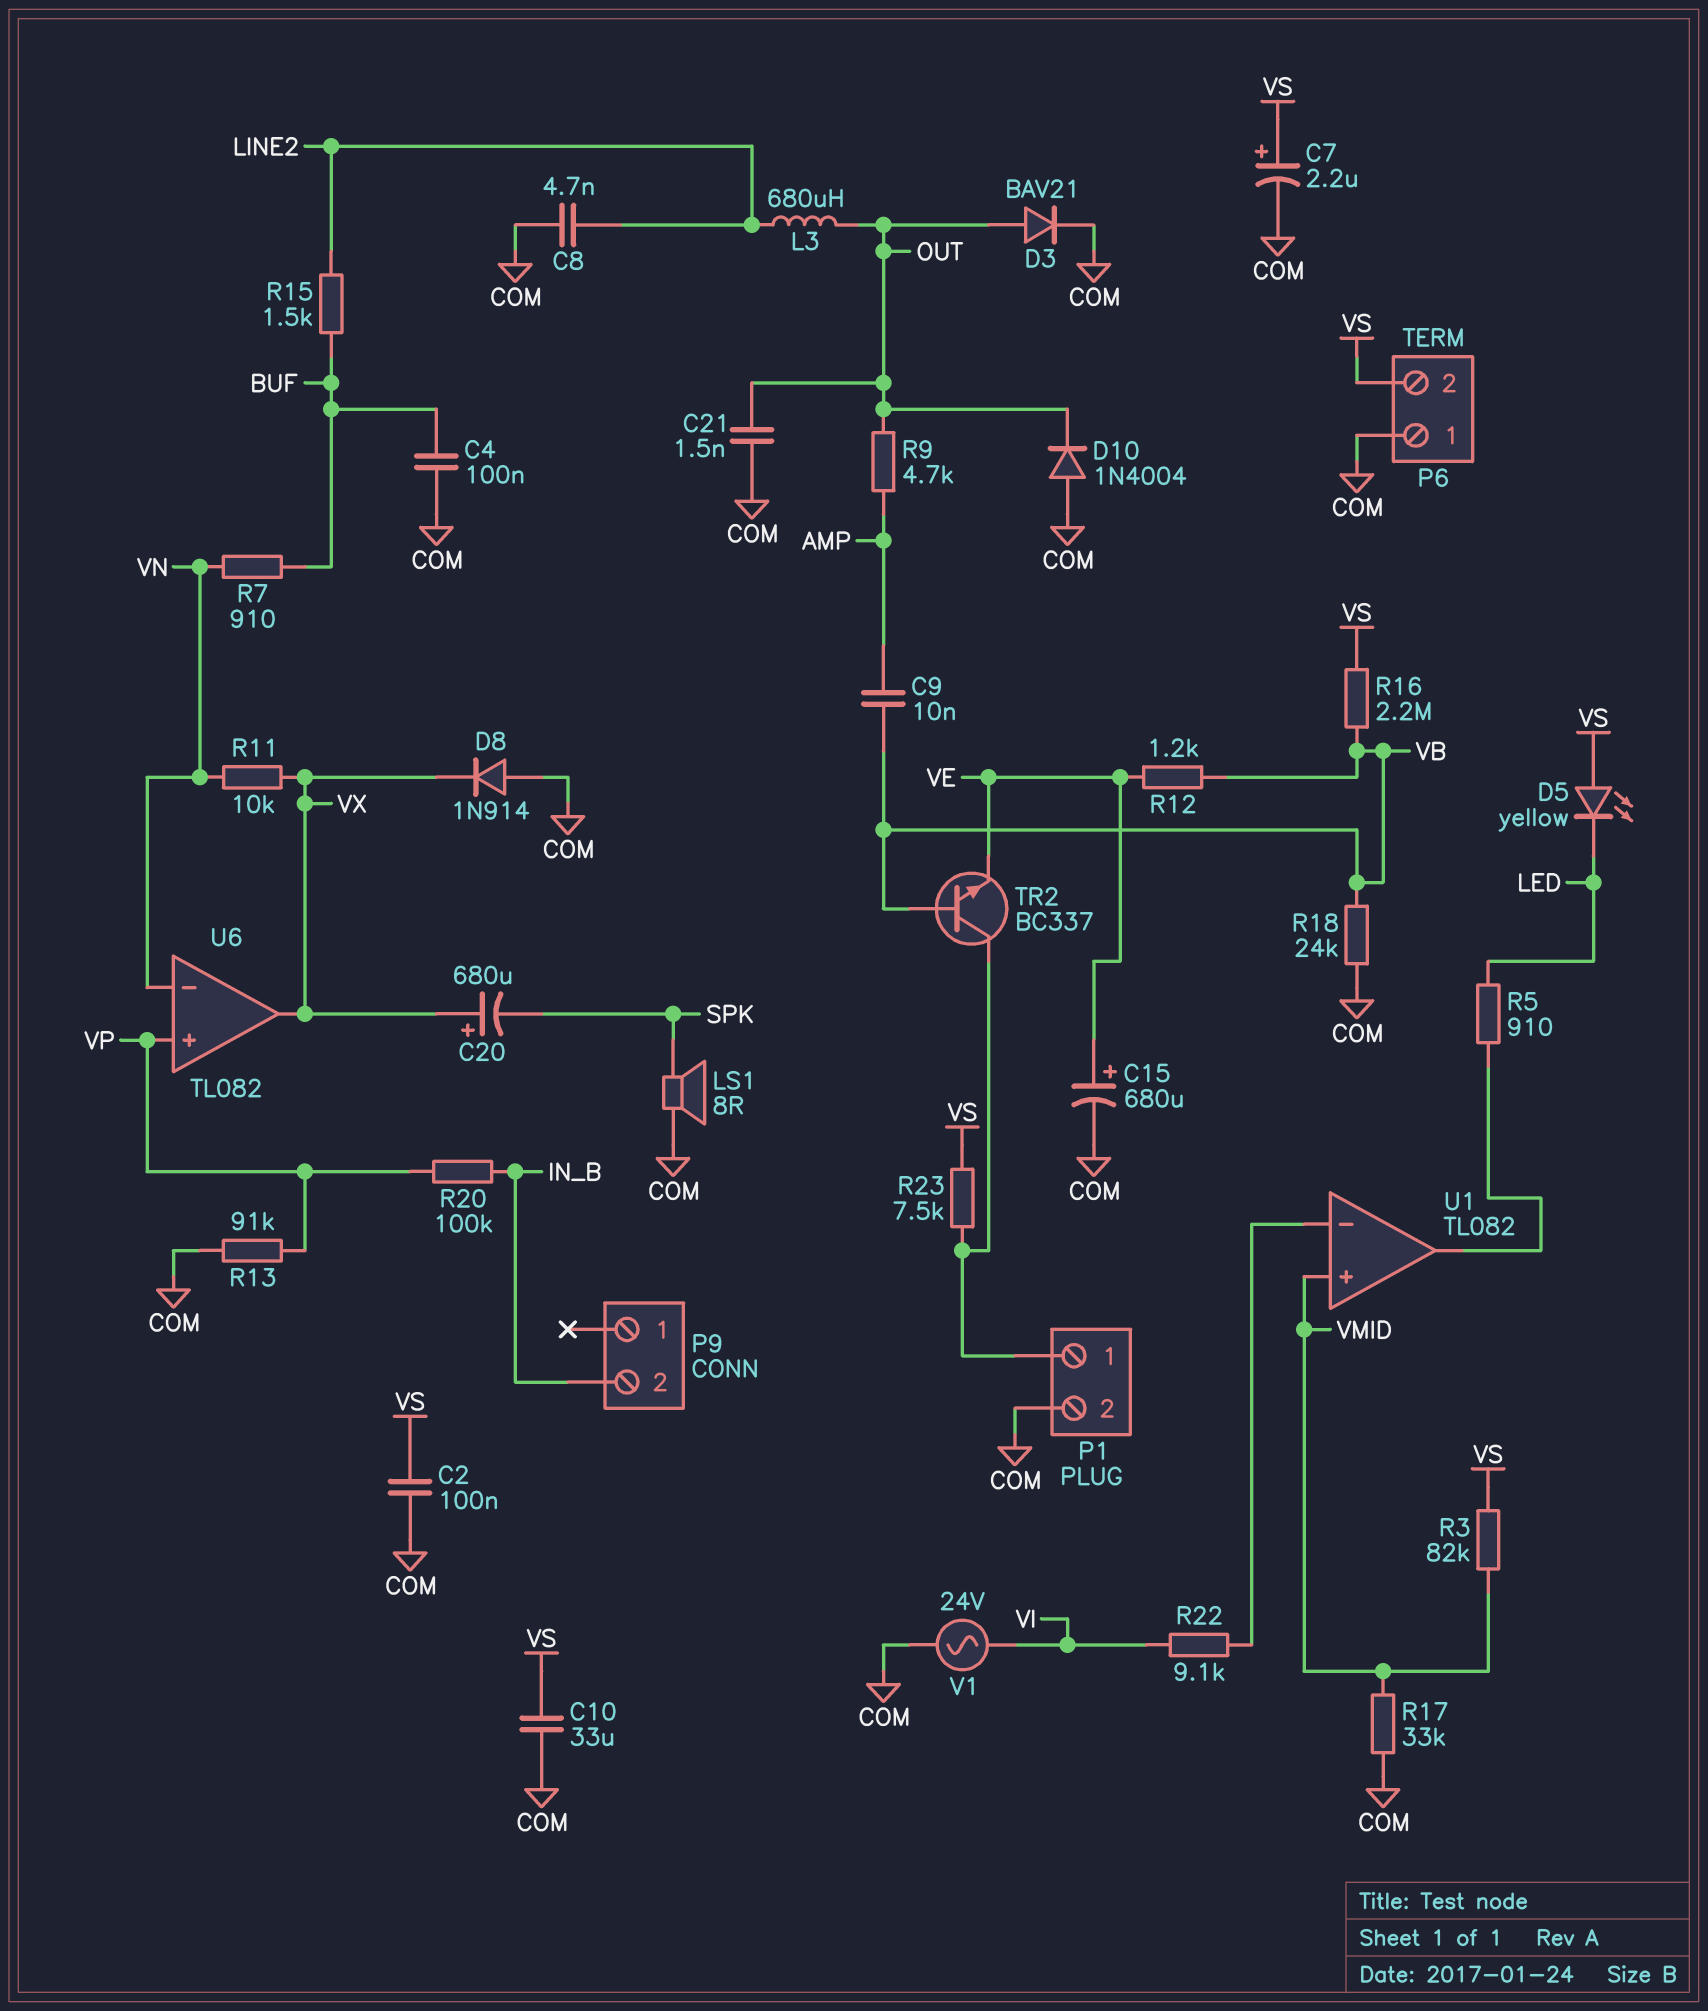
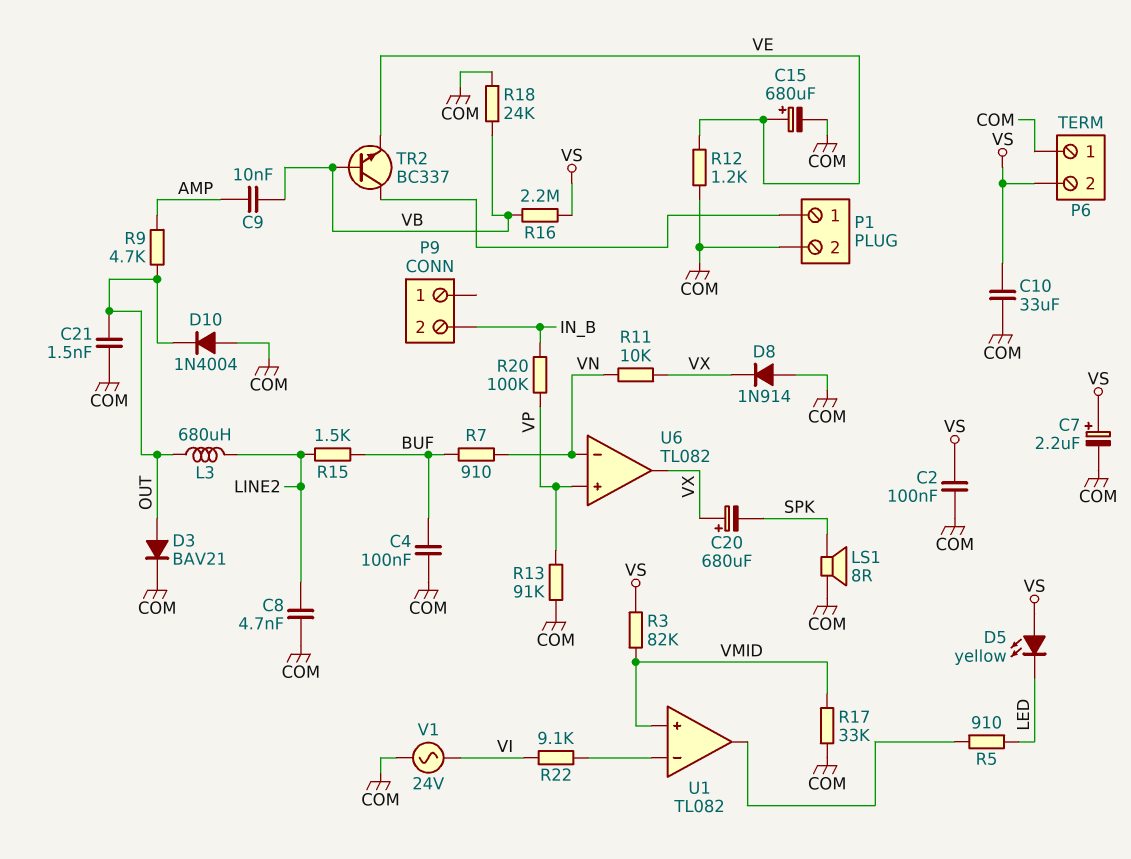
R12: 1.2k (VB, VE) -> 1.2k (COM, VE)
R23: 7.5k (P1/1, VS) -> none

